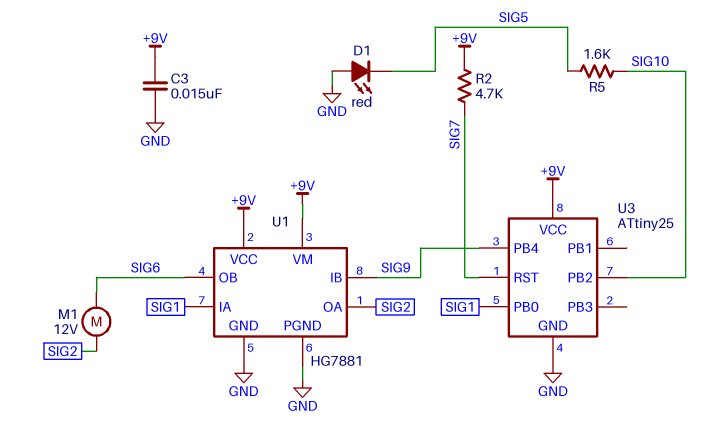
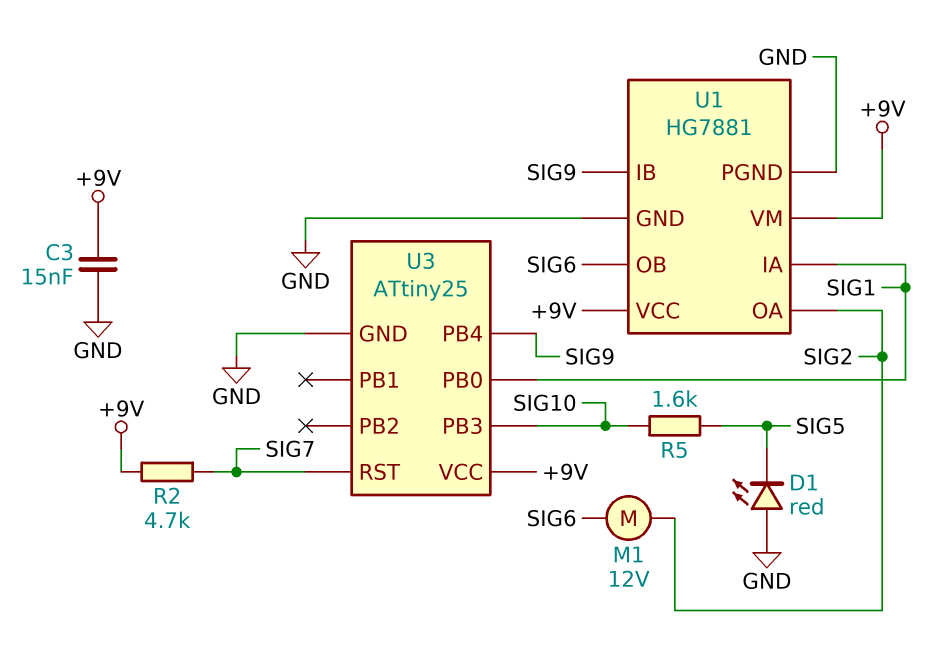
U3 pin PB2: SIG10 -> none
U3 pin PB3: none -> SIG10

